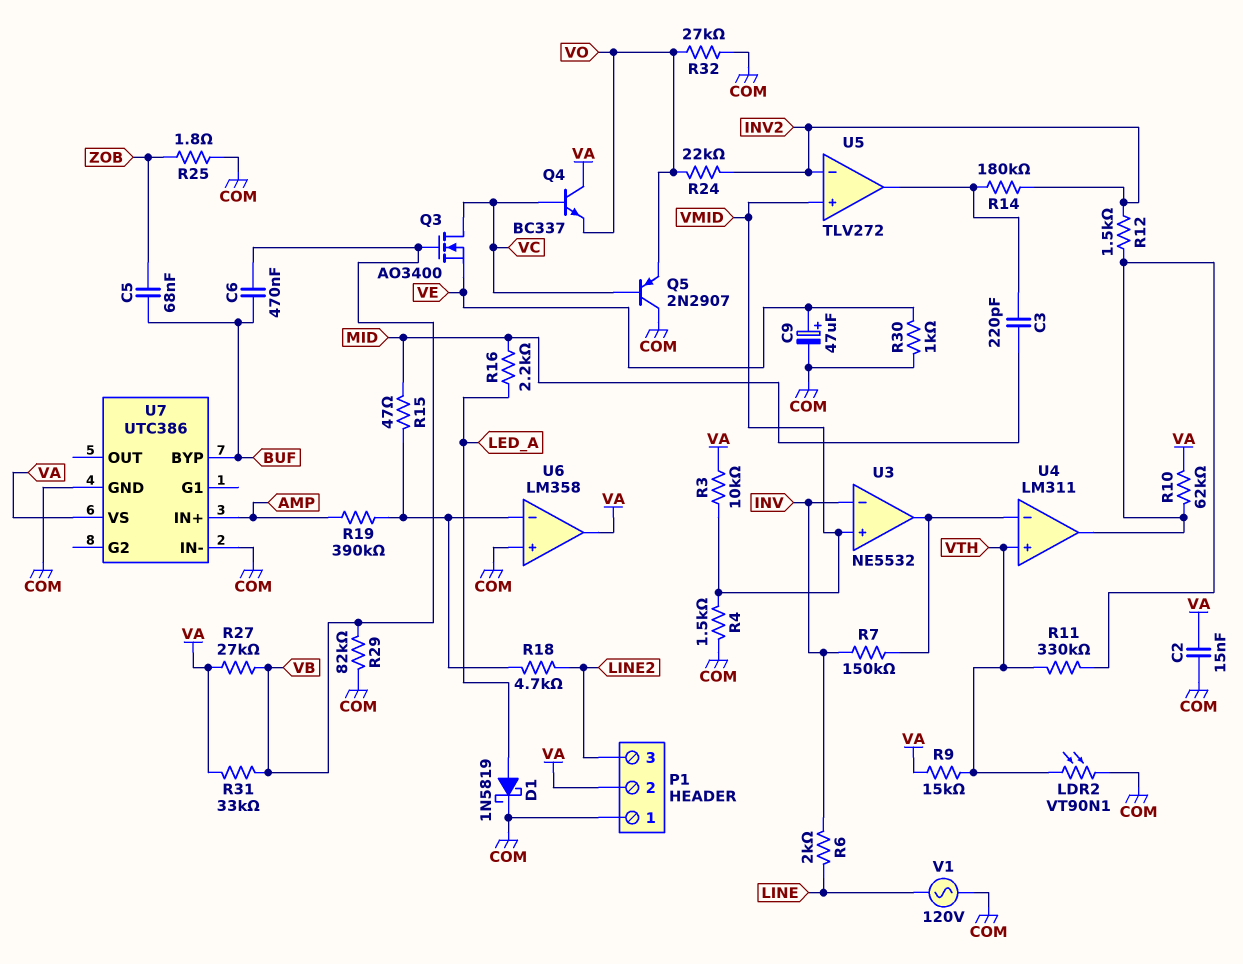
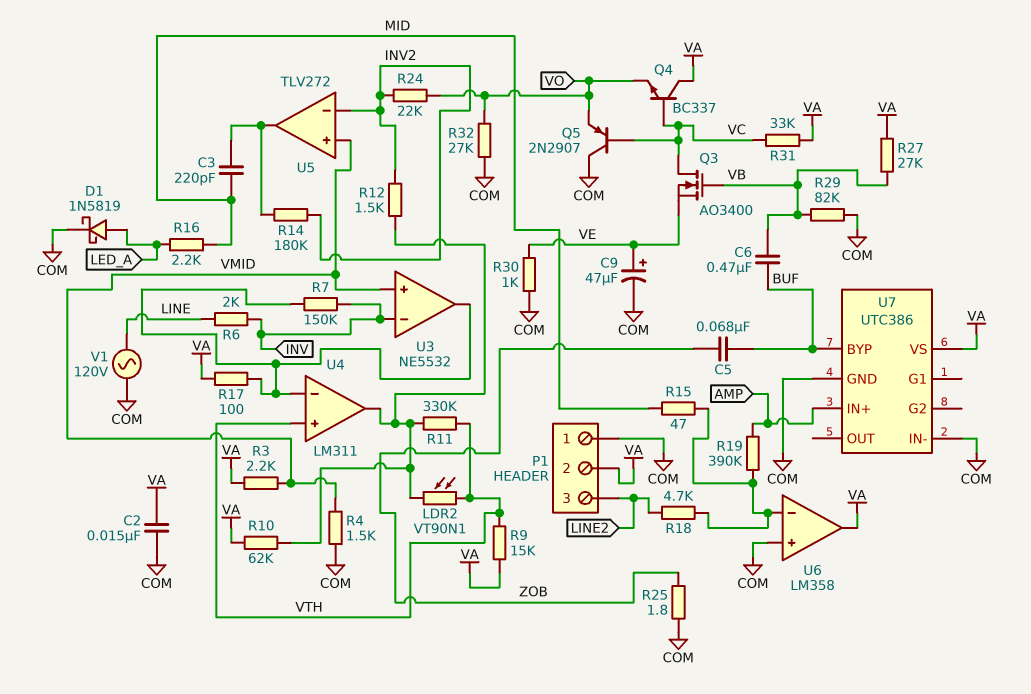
LDR2: VT90N1 (COM, VTH) -> VT90N1 (U4/out, VTH)
R3: 10k (VA, VMID) -> 2.2k (VA, VMID)
R17: none -> 100 (U3/out, VA)
R31: 33k (VA, VB) -> 33k (VA, VC)

